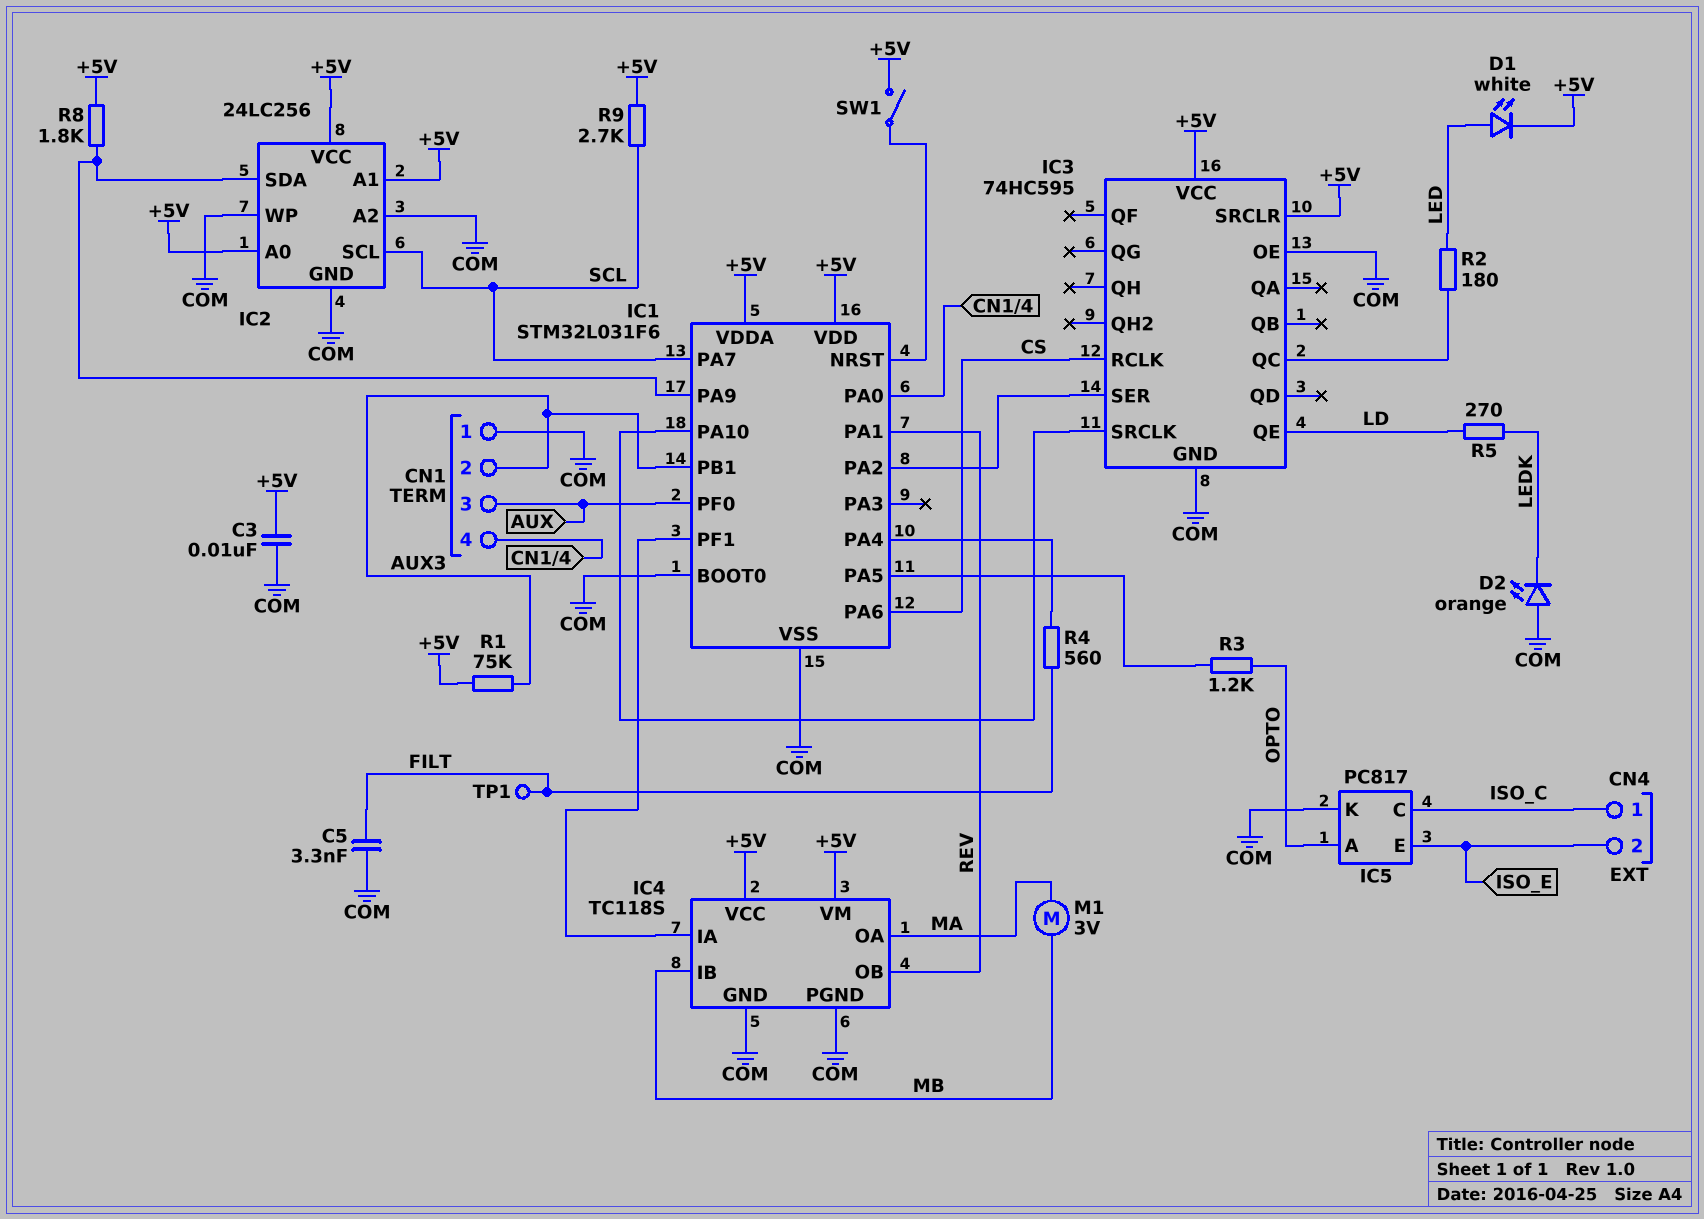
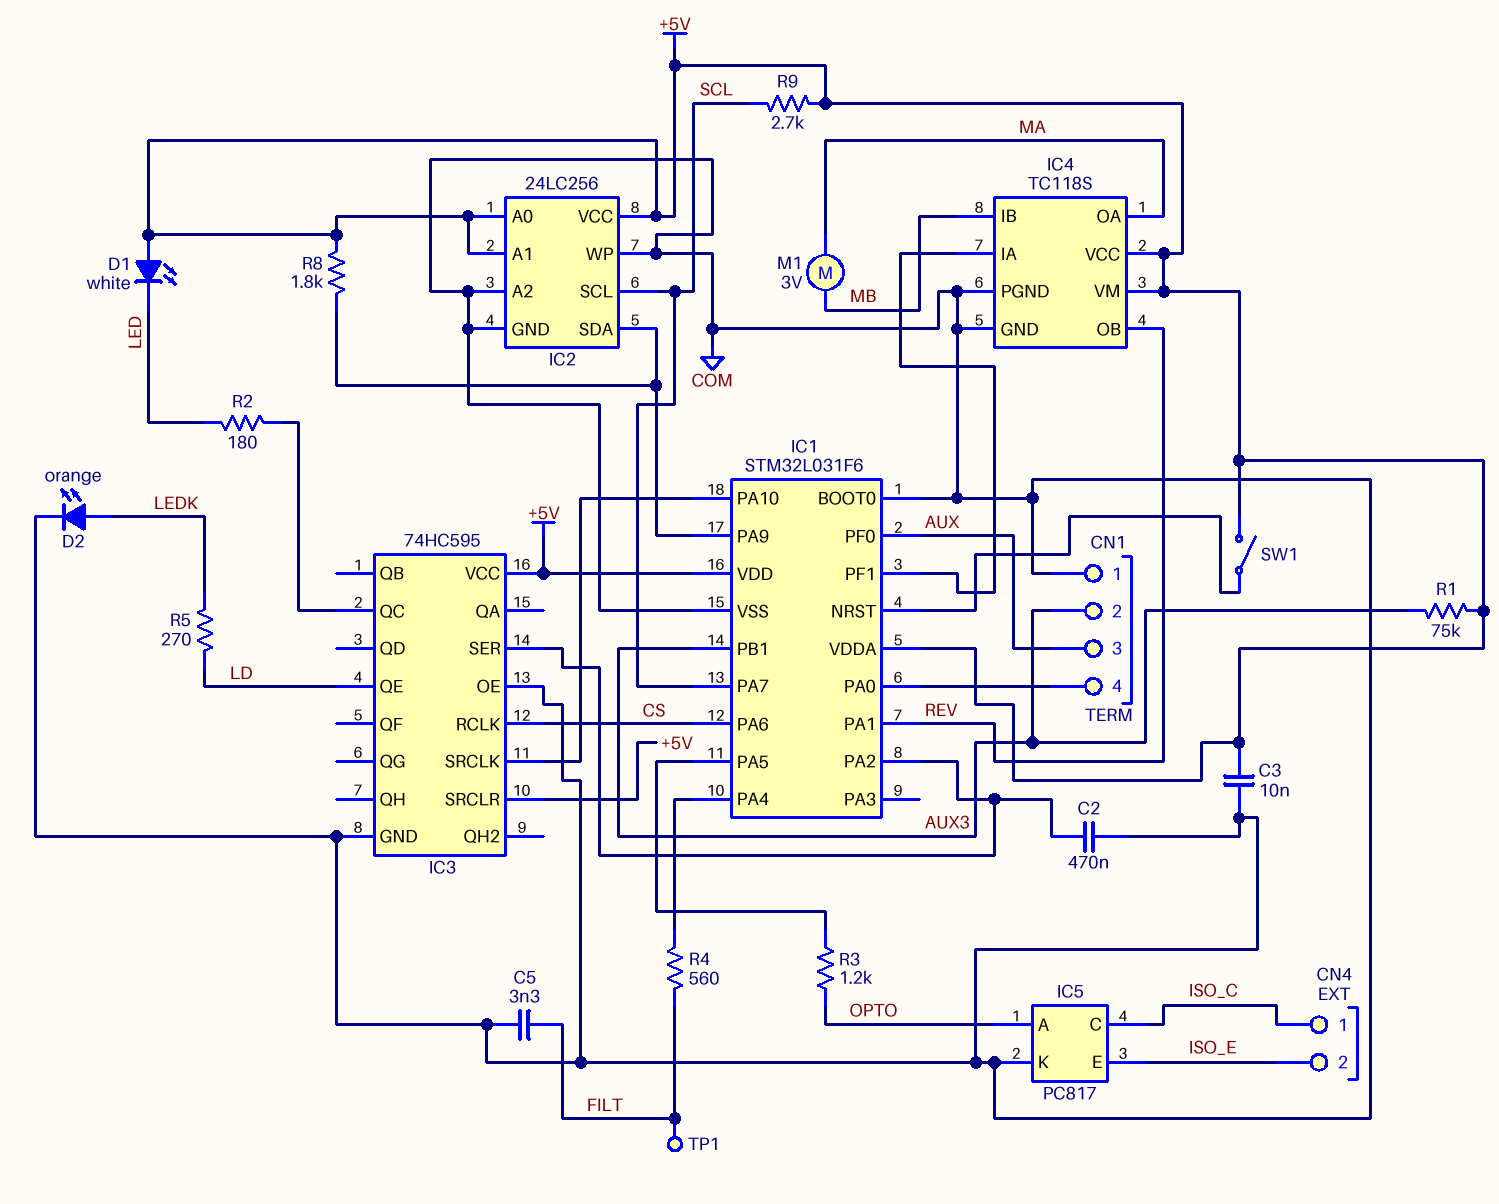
C2: none -> 470nF (COM, IC1/PA2)
D1: LED white (A LED, K +5V) -> LED white (A +5V, K LED)
D2: LED orange (A COM, K LEDK) -> LED orange (A LEDK, K COM)

